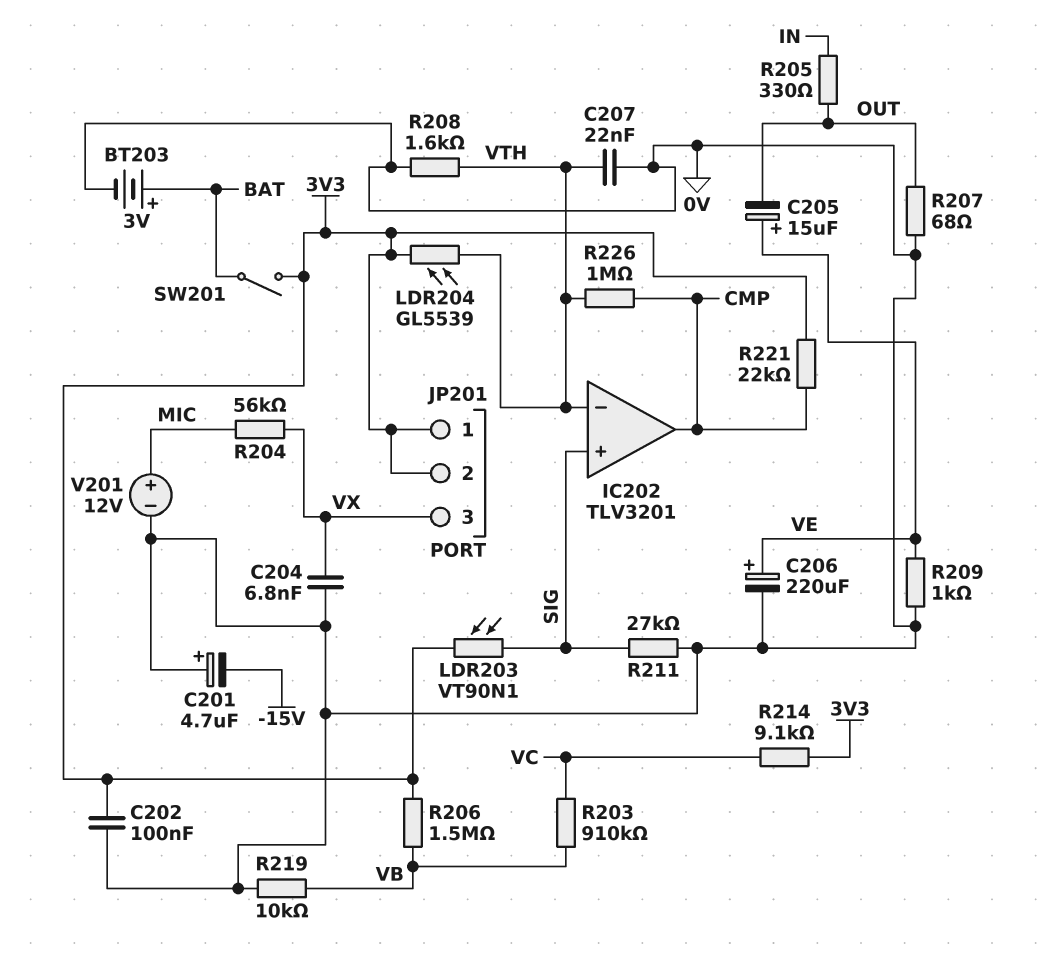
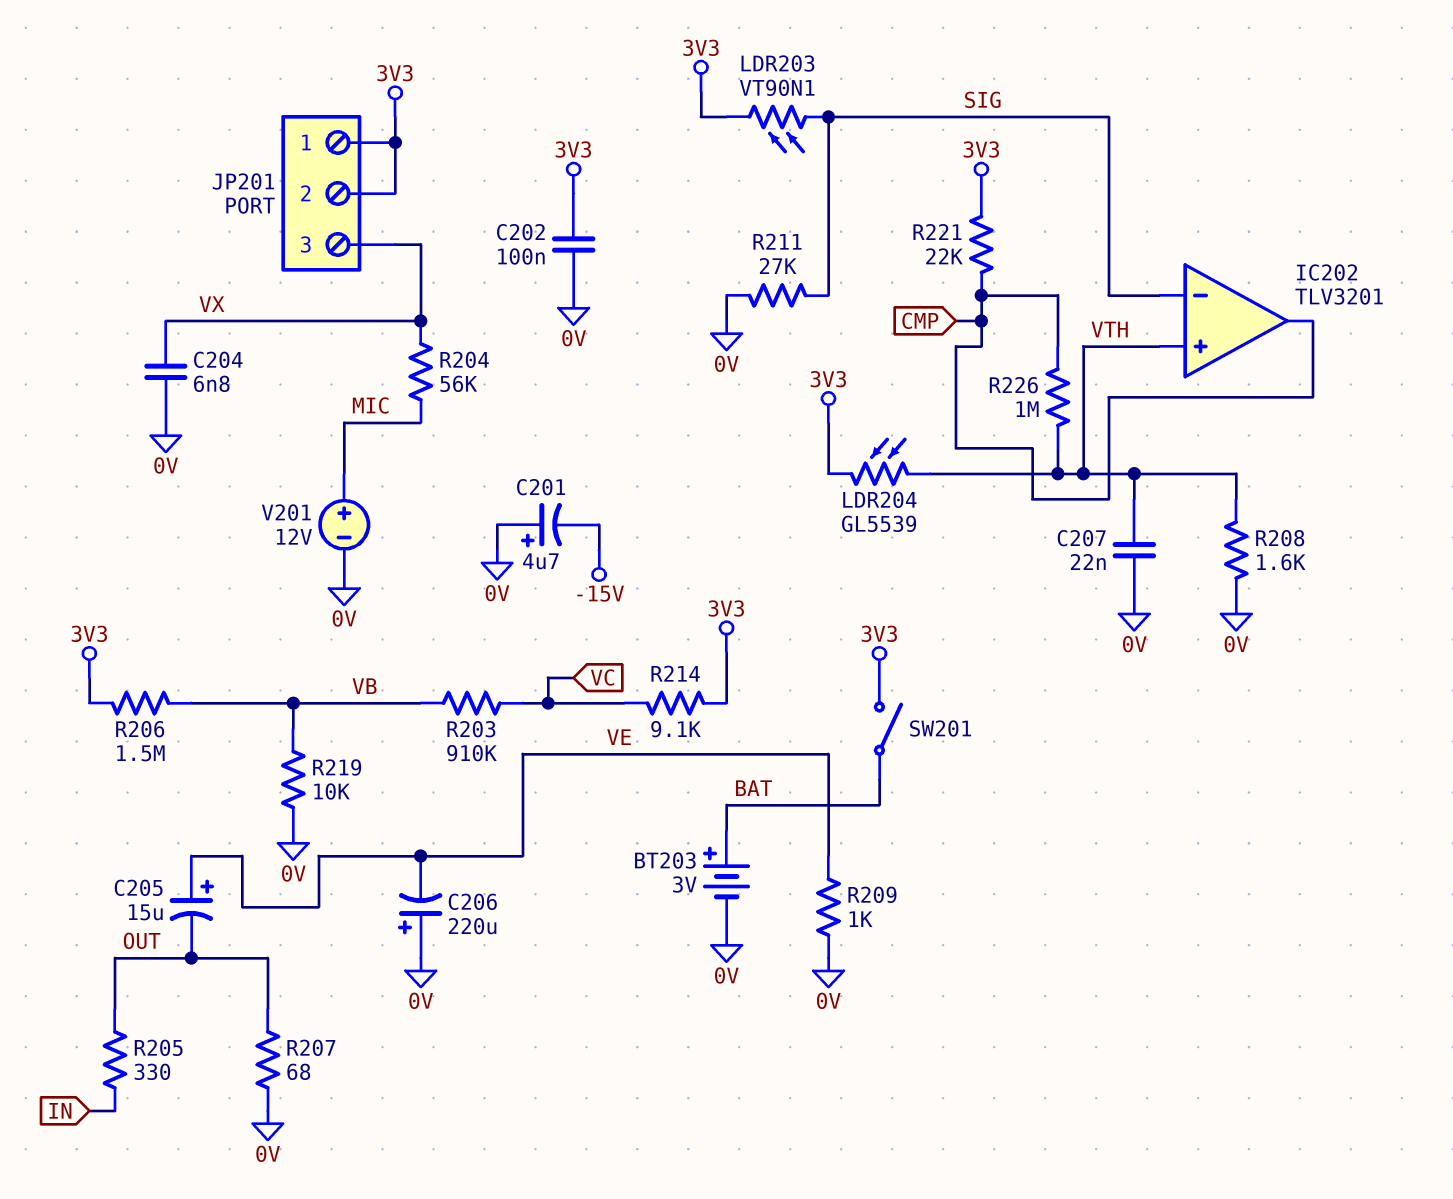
C206: 220uF (plus VE, minus 0V) -> 220uF (plus 0V, minus VE)
IC202 pin in+: SIG -> VTH
IC202 pin in-: VTH -> SIG

